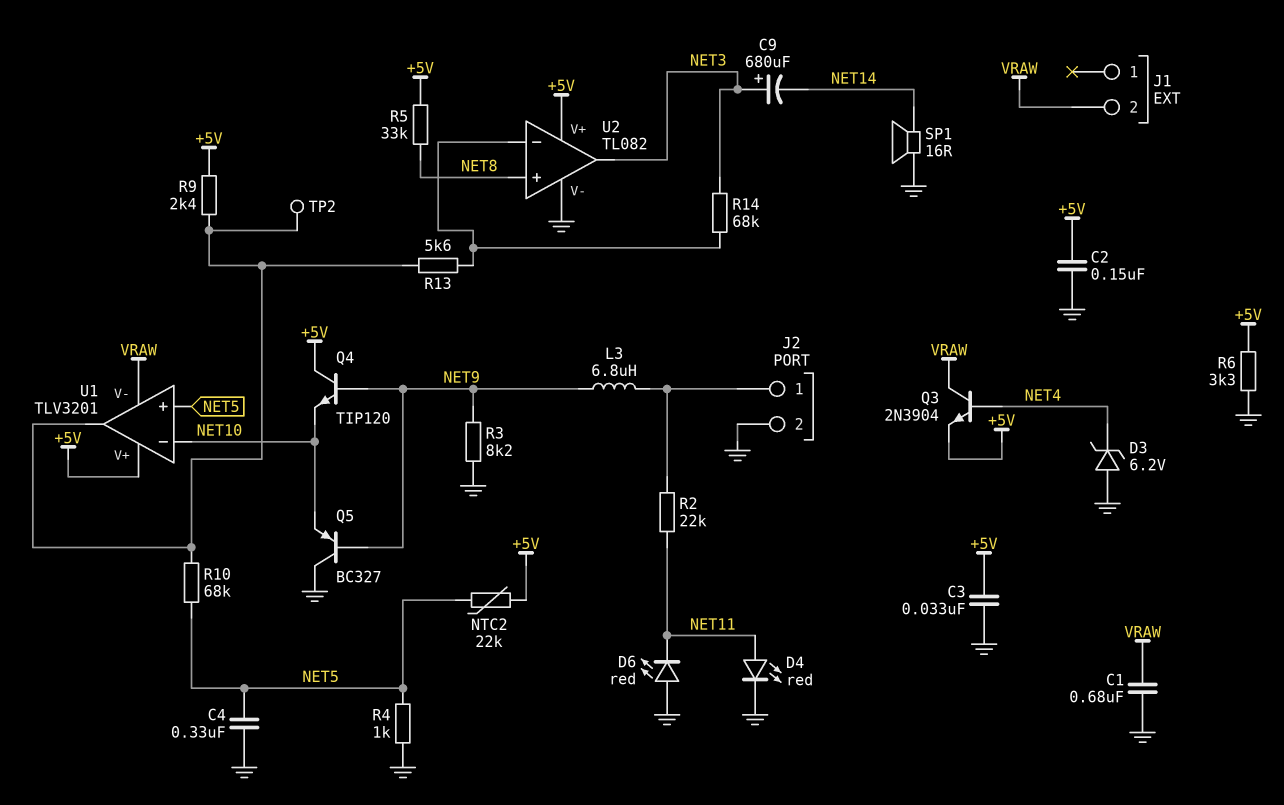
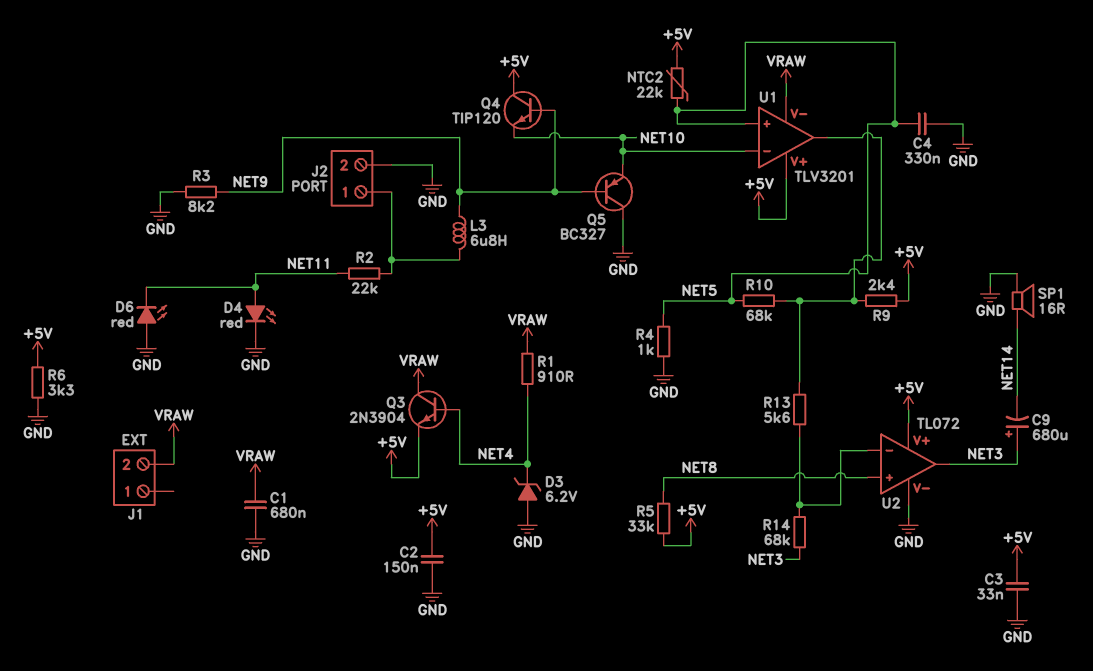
R1: none -> 910 (NET4, VRAW)
TP2: test point (U1/out) -> none
U2: TL082 -> TL072

